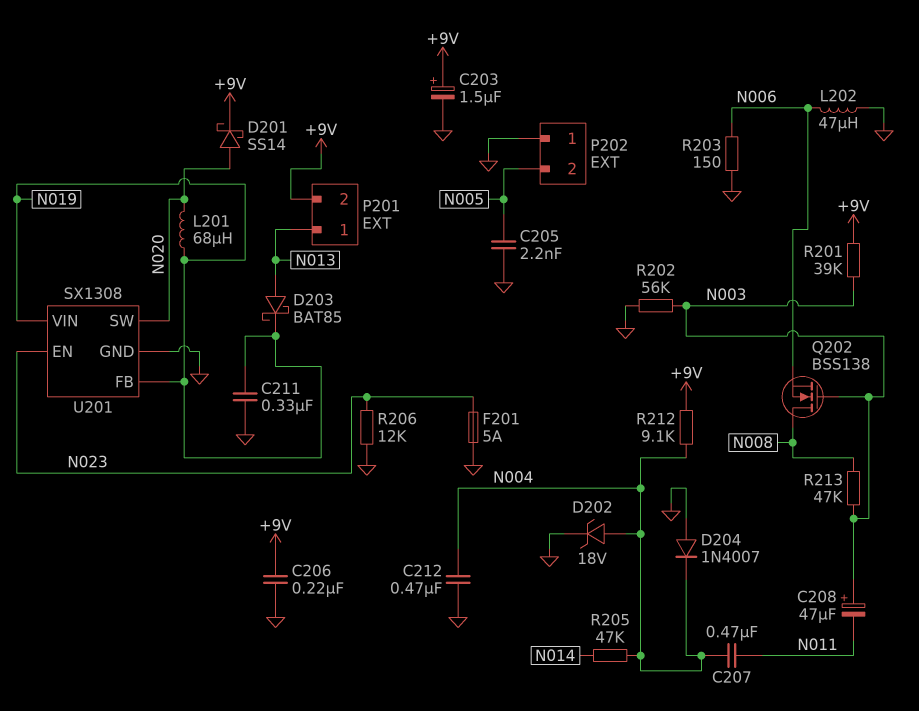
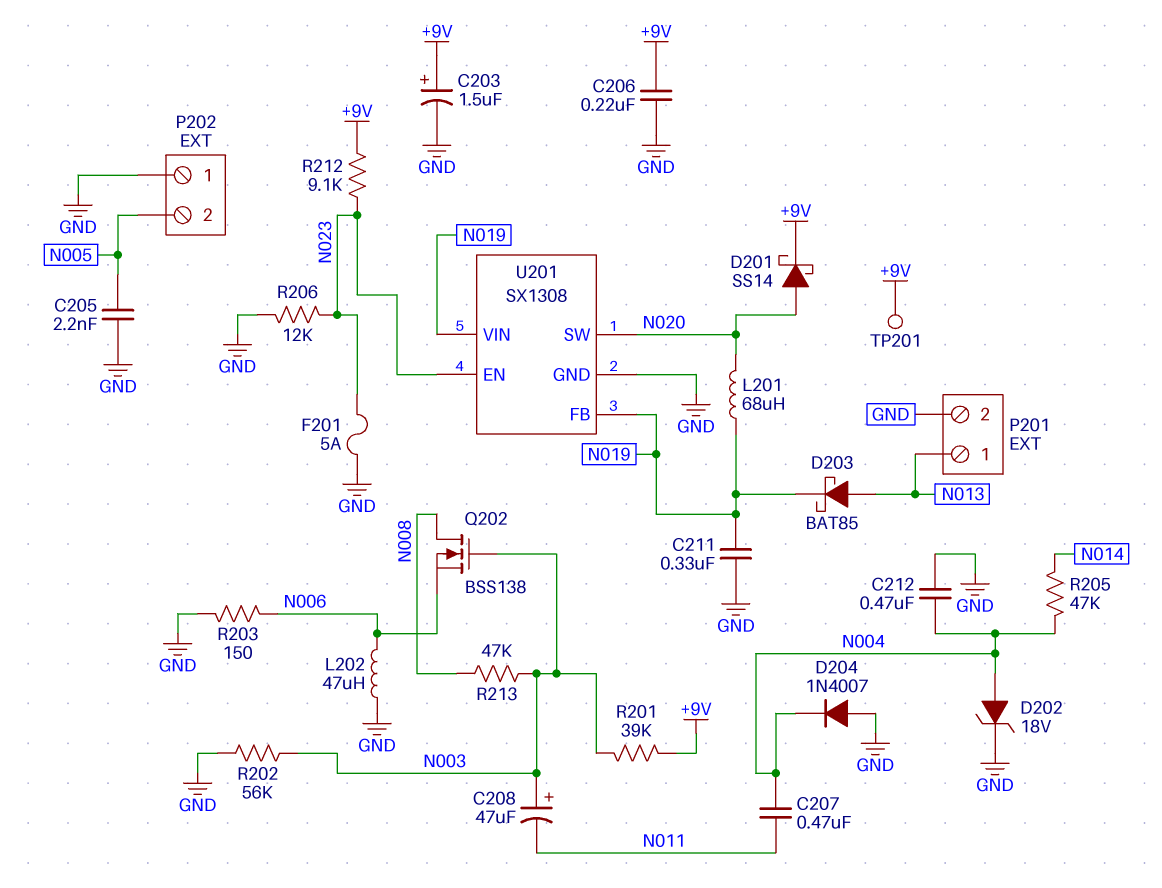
P201 pin 2: +9V -> GND
R212: 9.1k (+9V, N004) -> 9.1k (+9V, N023)
TP201: none -> test point (+9V)

